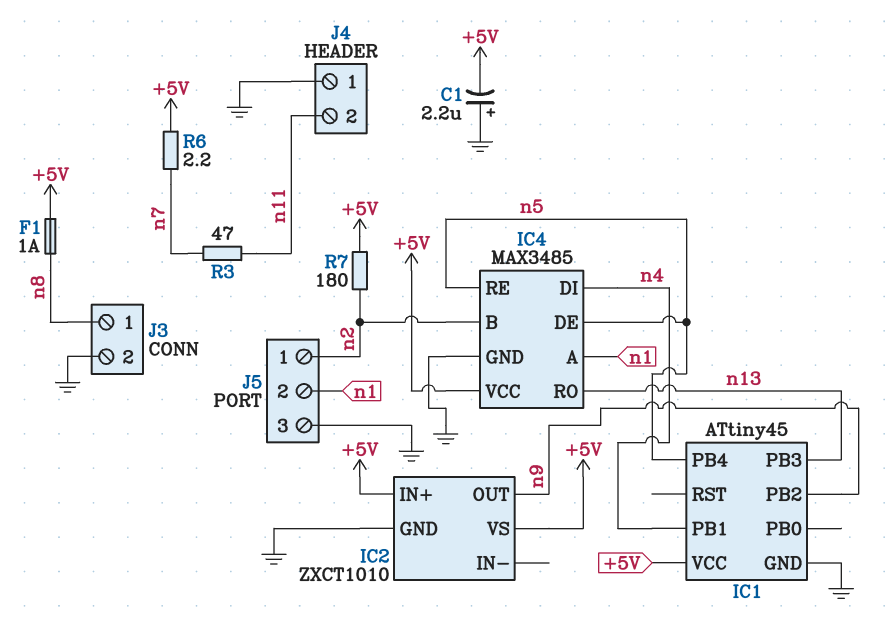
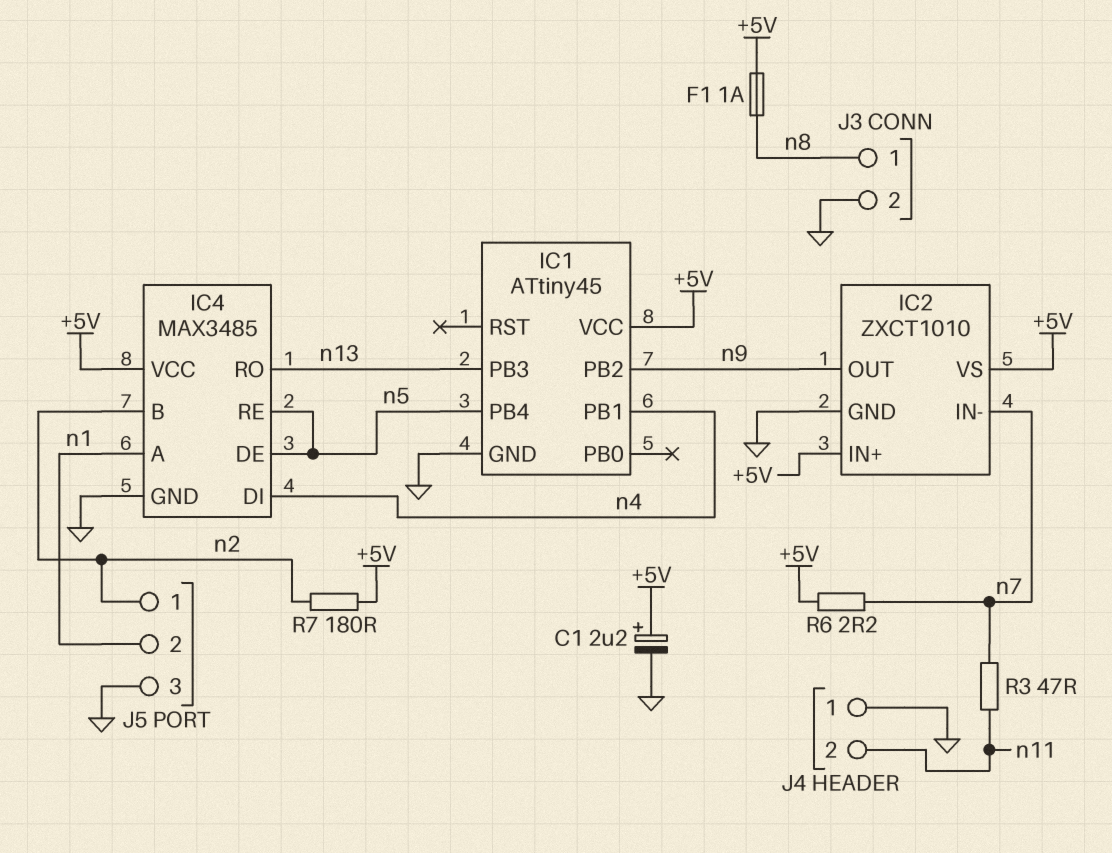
C1: 2.2uF (plus GND, minus +5V) -> 2.2uF (plus +5V, minus GND)
IC2 pin IN-: none -> n7

